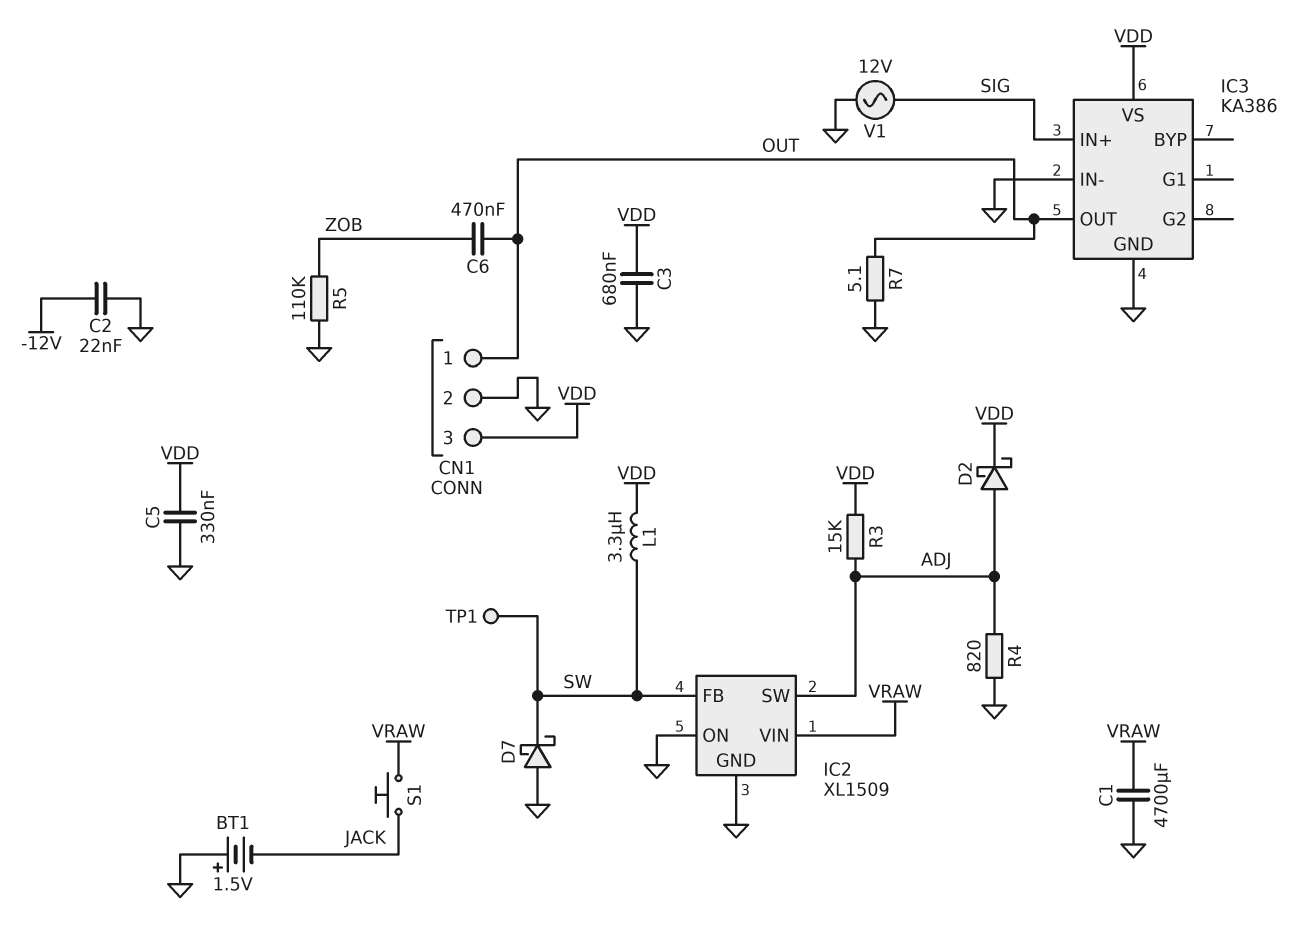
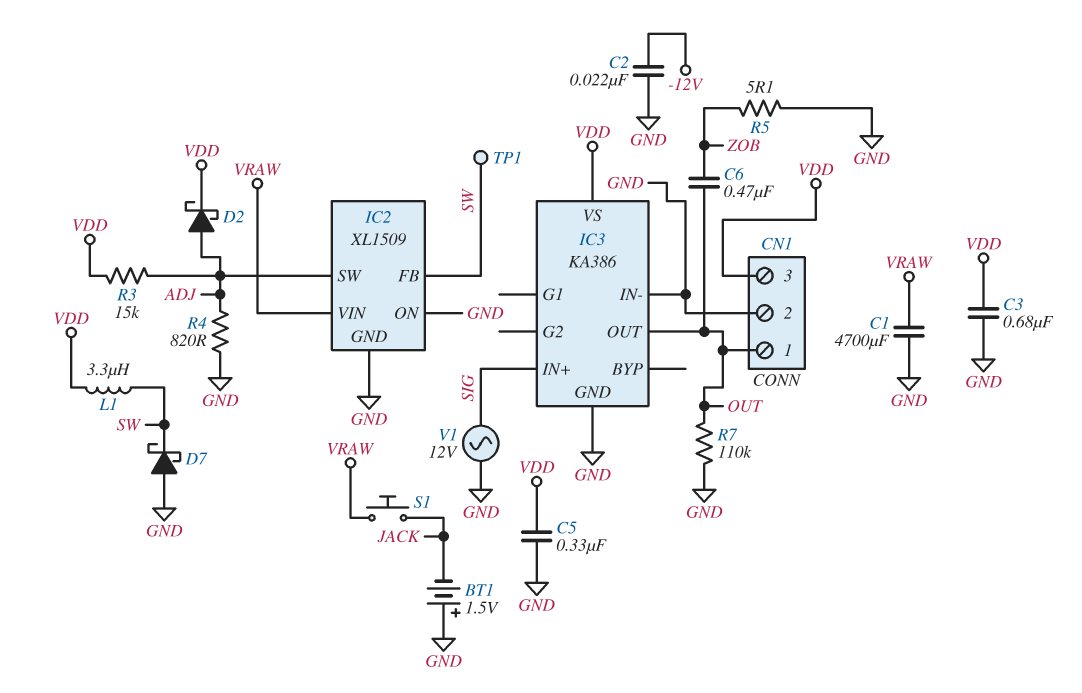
R5: 110k (GND, ZOB) -> 5.1 (GND, ZOB)
R7: 5.1 (GND, OUT) -> 110k (GND, OUT)

